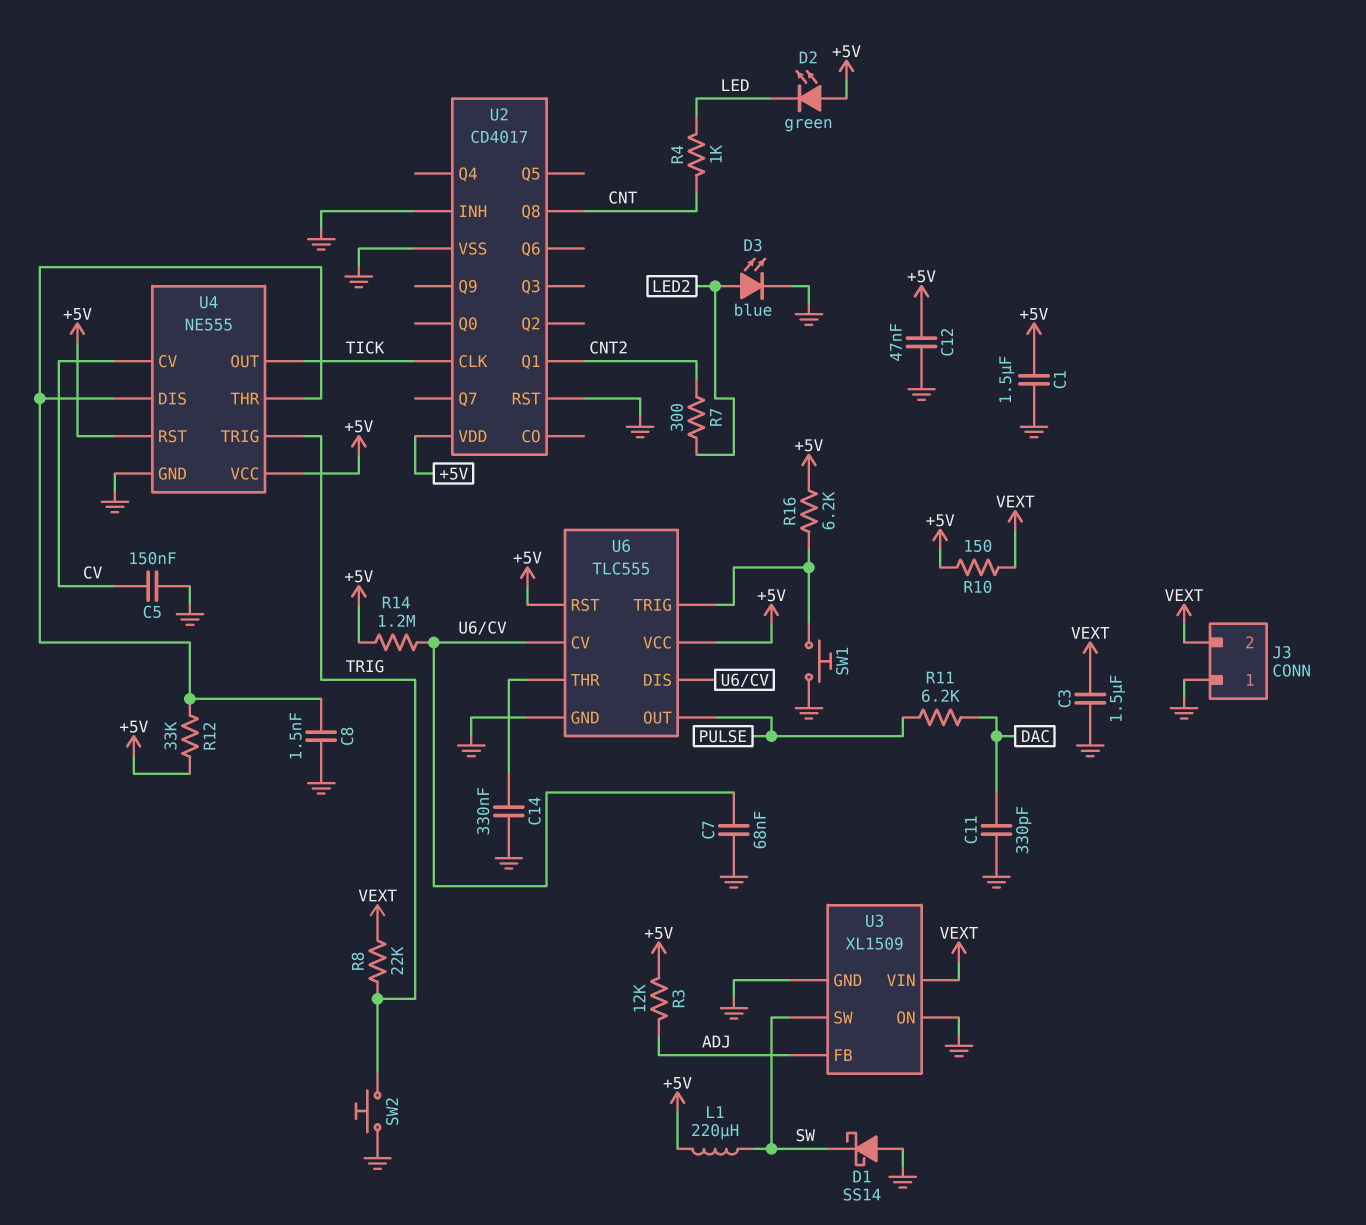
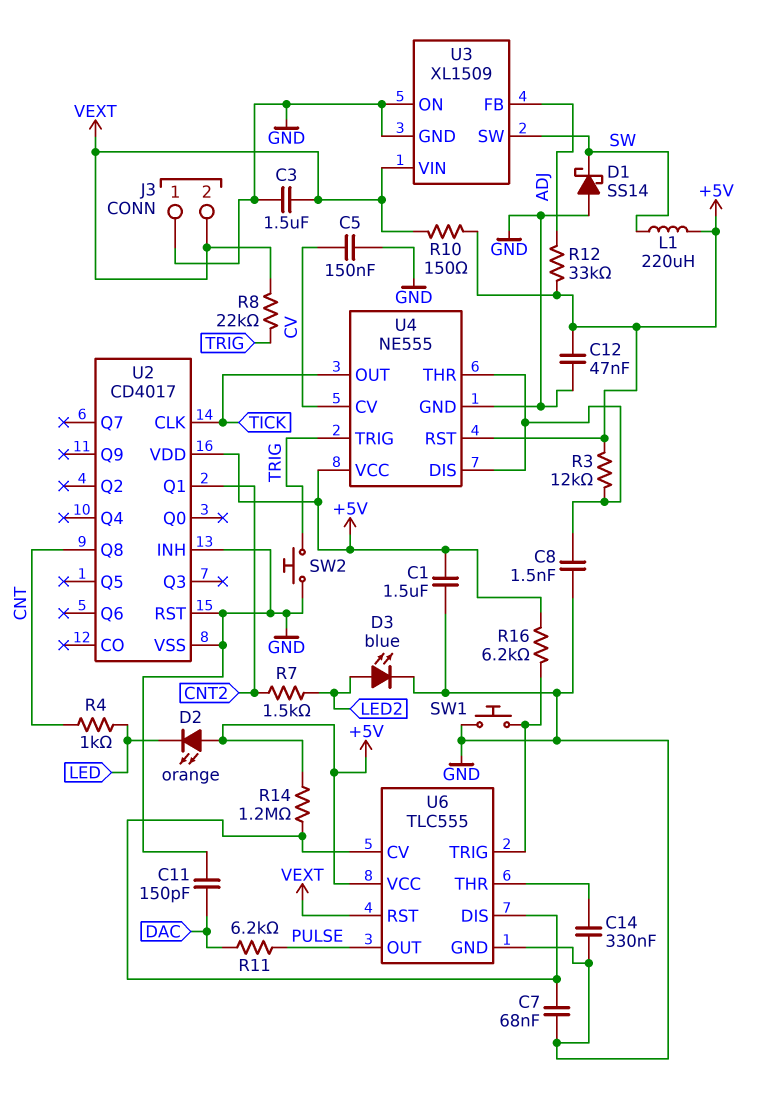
C11: 330pF (DAC, GND) -> 150pF (DAC, GND)
D2: LED green (A +5V, K LED) -> LED orange (A +5V, K LED)
R3: 12k (+5V, ADJ) -> 12k (+5V, U4/DIS)
R7: 300 (CNT2, LED2) -> 1.5k (CNT2, LED2)
R12: 33k (+5V, U4/DIS) -> 33k (+5V, ADJ)
U6 pin RST: +5V -> VEXT

